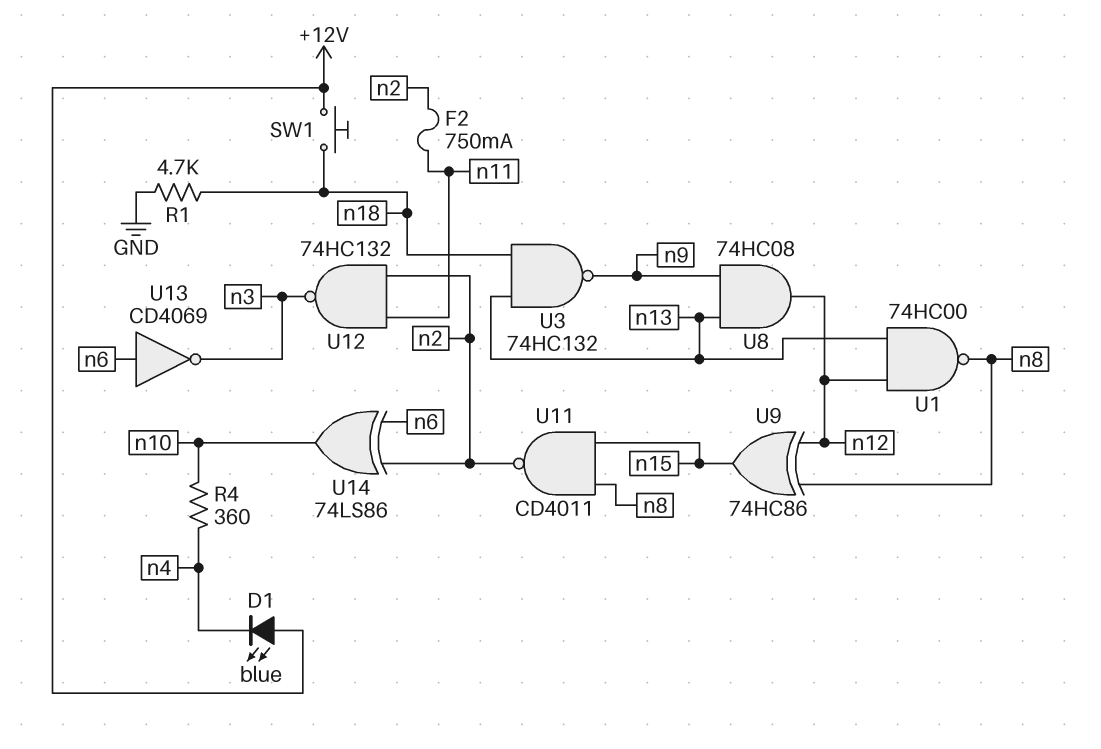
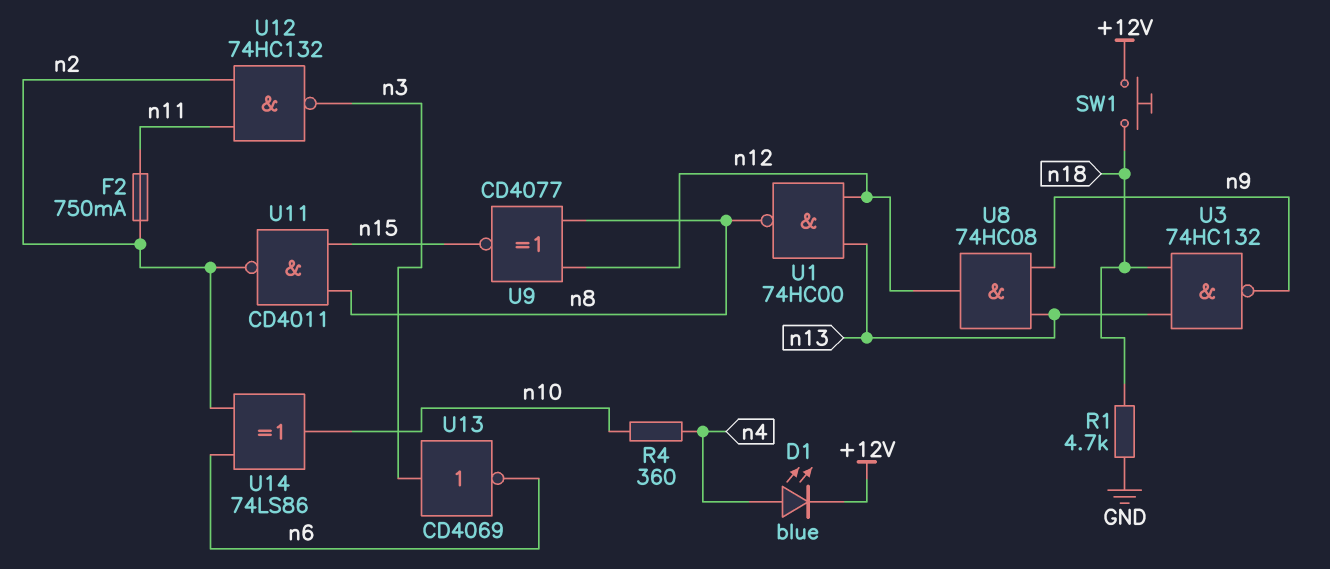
D1: LED blue (A +12V, K n4) -> LED blue (A n4, K +12V)
U9: XOR 74HC86 (in n8, in n12, out n15) -> XNOR CD4077 (in n8, in n12, out n15)
U13: NOT CD4069 (in n6, out n3) -> NOT CD4069 (in n3, out n6)

